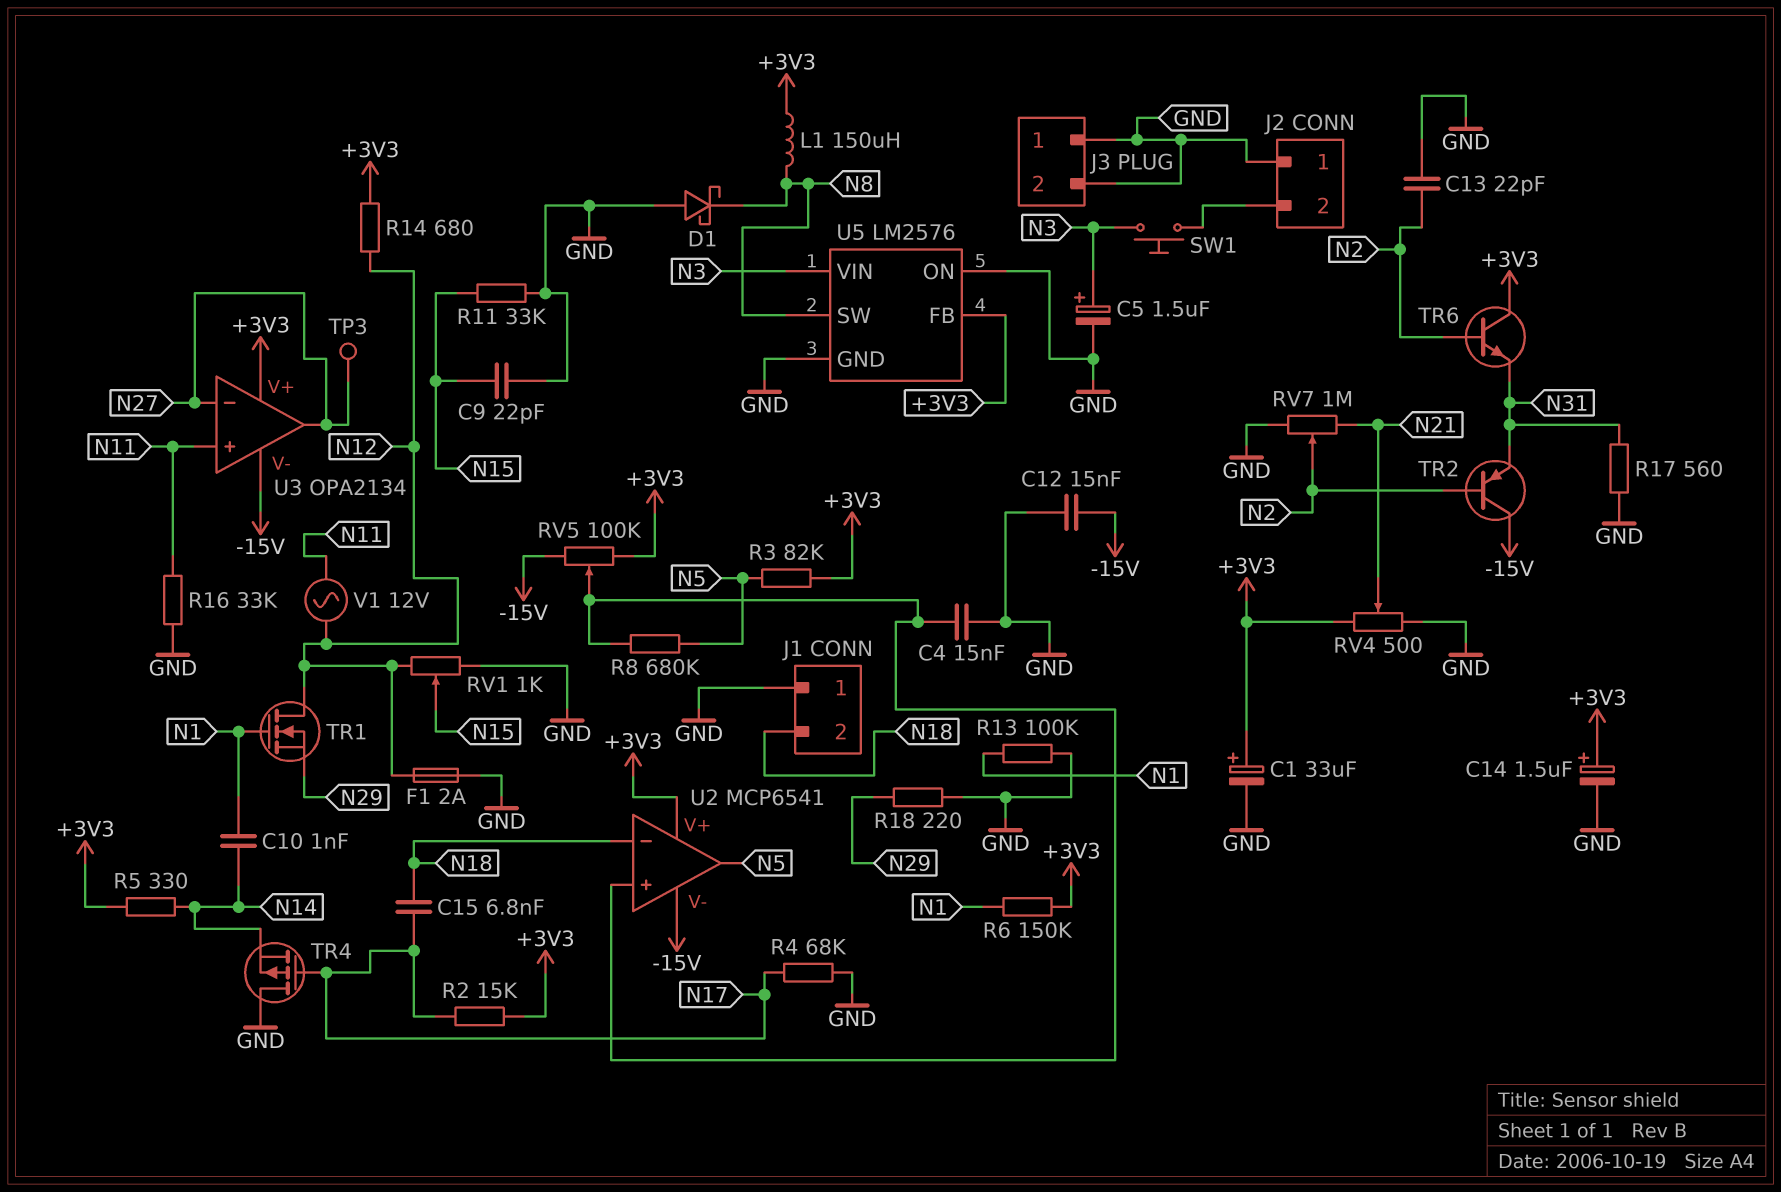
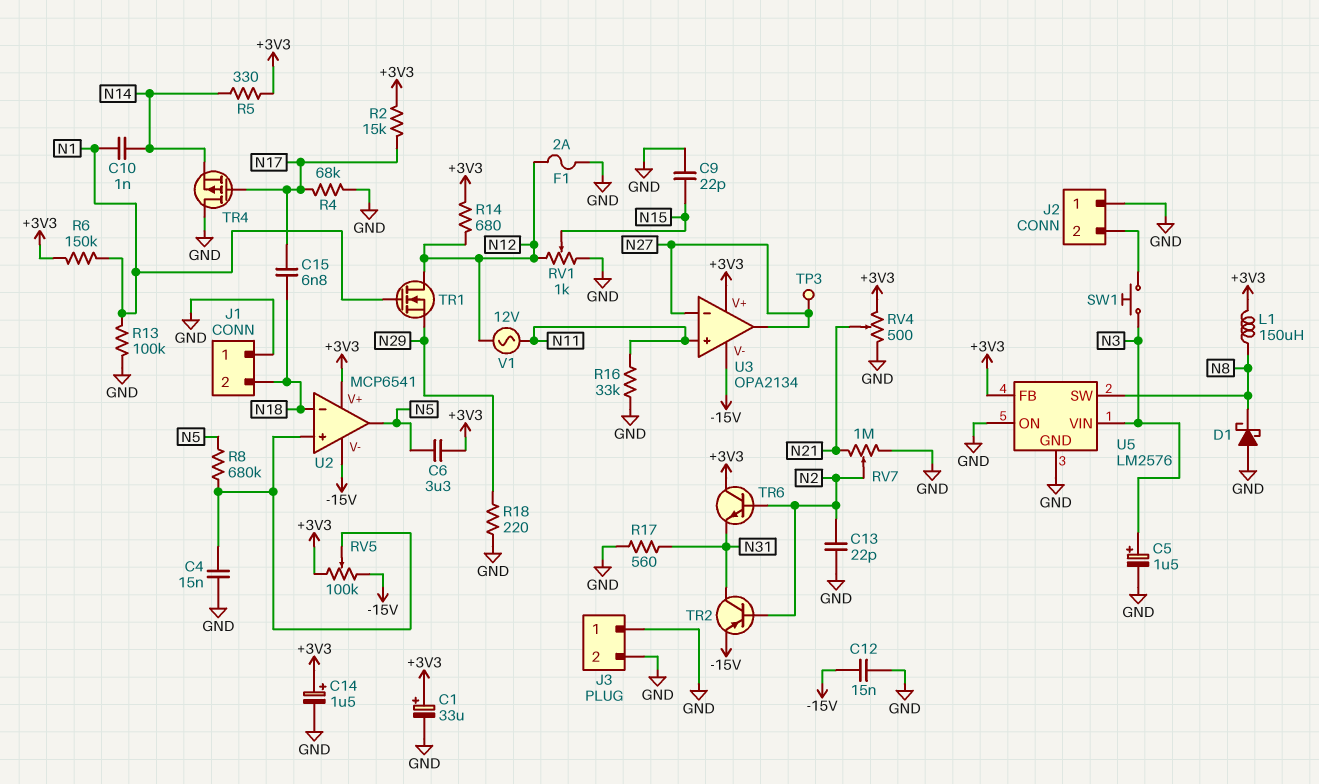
C6: none -> 3.3uF (+3V3, N5)
R3: 82k (+3V3, N5) -> none
R11: 33k (GND, N15) -> none
TR2: PNP (B N2, C -15V, E N31) -> PNP (B N2, C N31, E -15V)

